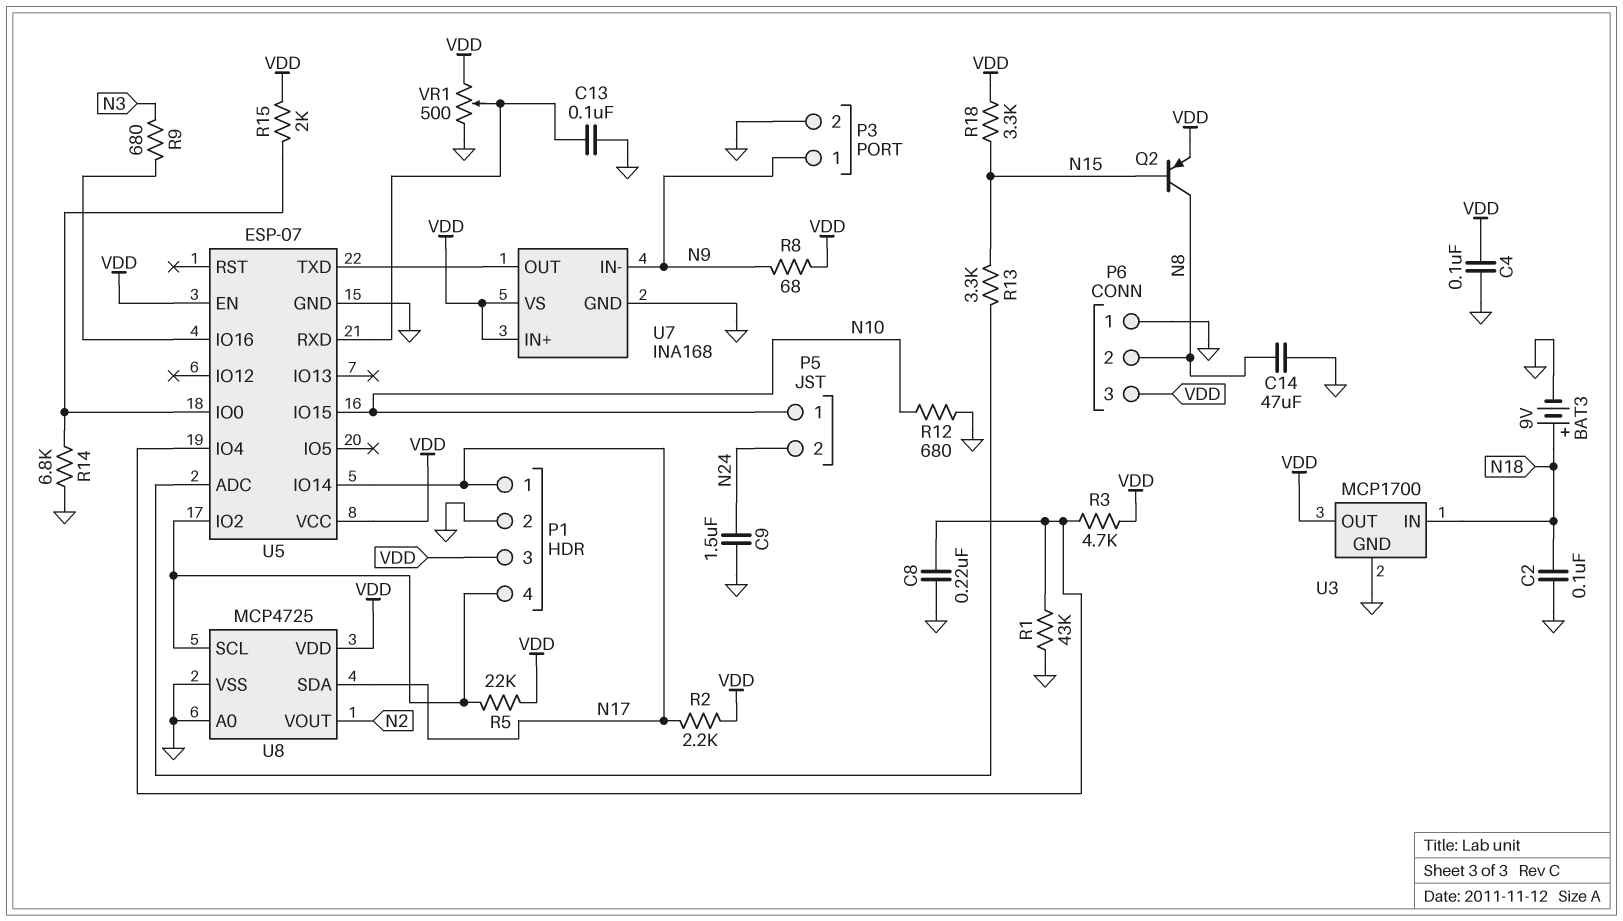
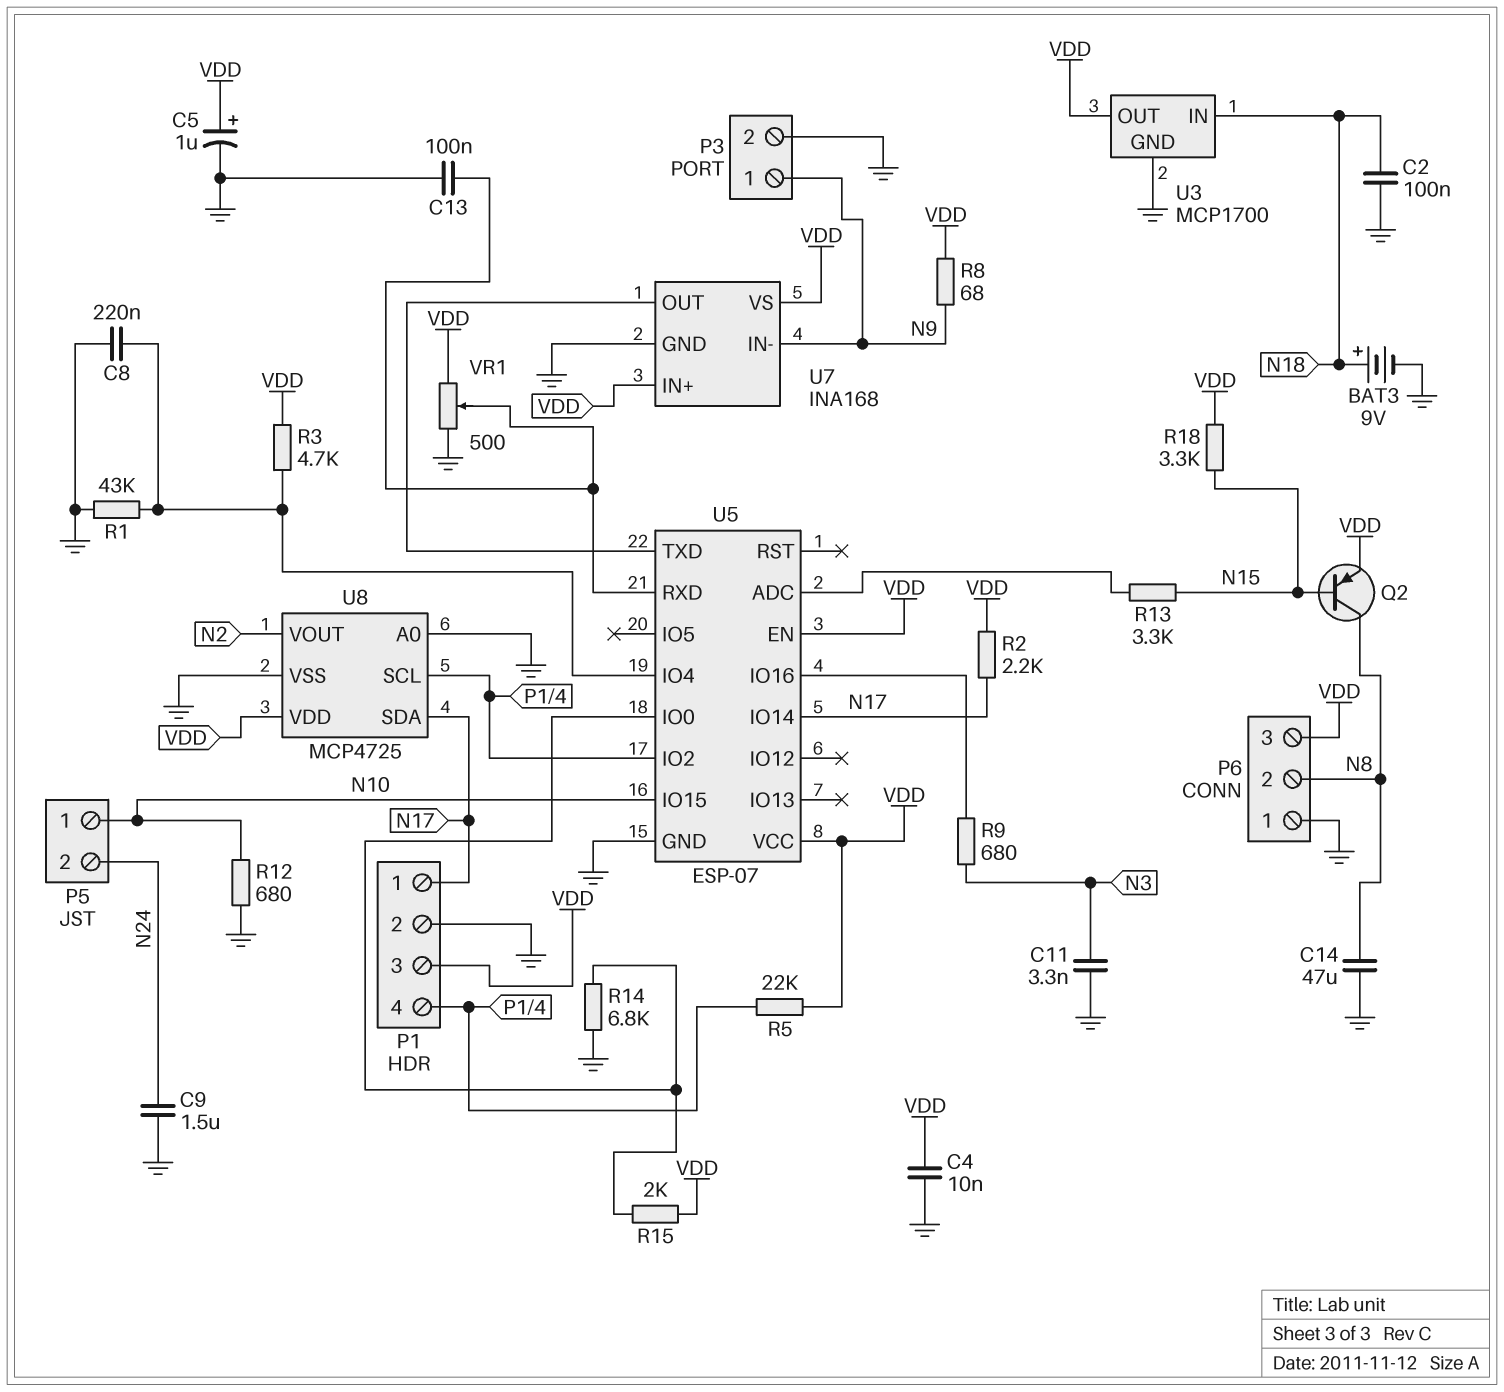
C4: 100nF (GND, VDD) -> 10nF (GND, VDD)
C5: none -> 1uF (plus VDD, minus GND)
C11: none -> 3.3nF (GND, N3)

